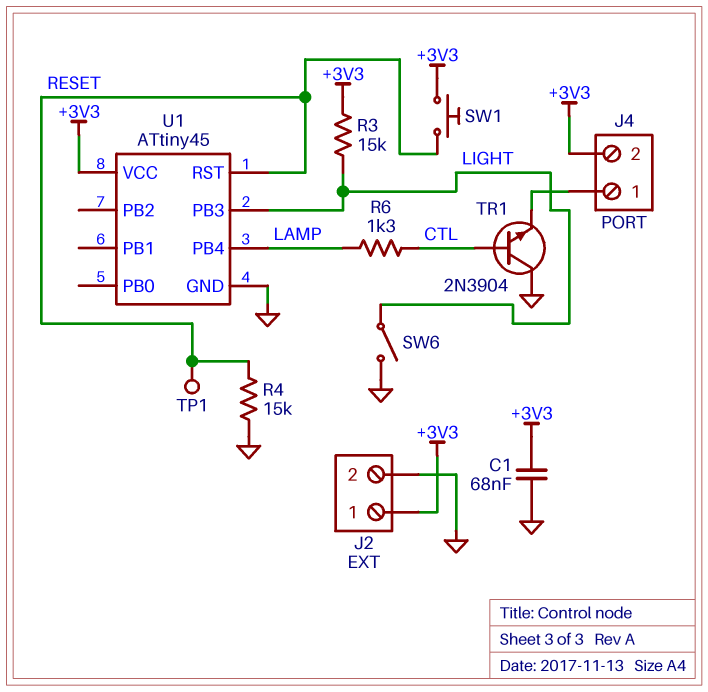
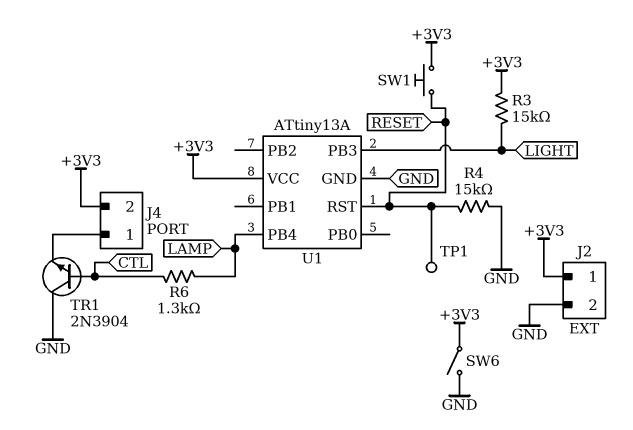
C1: 68nF (+3V3, GND) -> none
SW6: switch (GND, LIGHT) -> switch (+3V3, GND)
U1: ATtiny45 -> ATtiny13A

